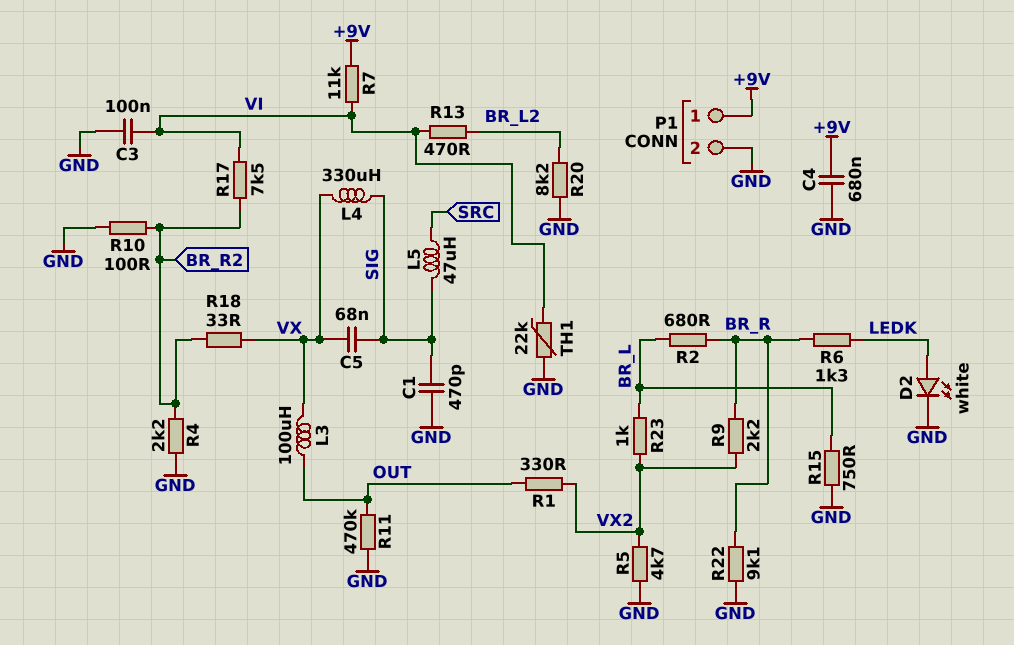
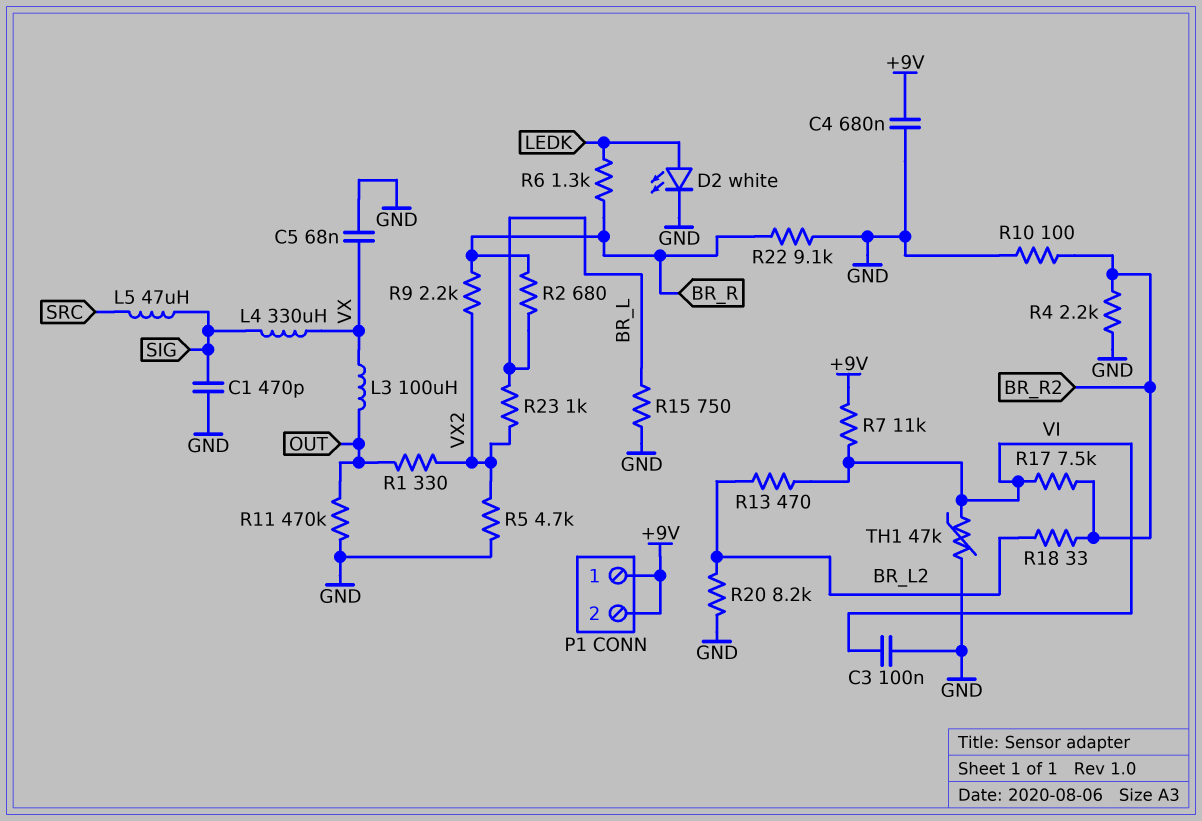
C5: 68nF (SIG, VX) -> 68nF (GND, VX)
P1 pin 2: GND -> +9V
R18: 33 (BR_R2, VX) -> 33 (BR_L2, BR_R2)
TH1: 22k (GND, VI) -> 47k (GND, VI)

